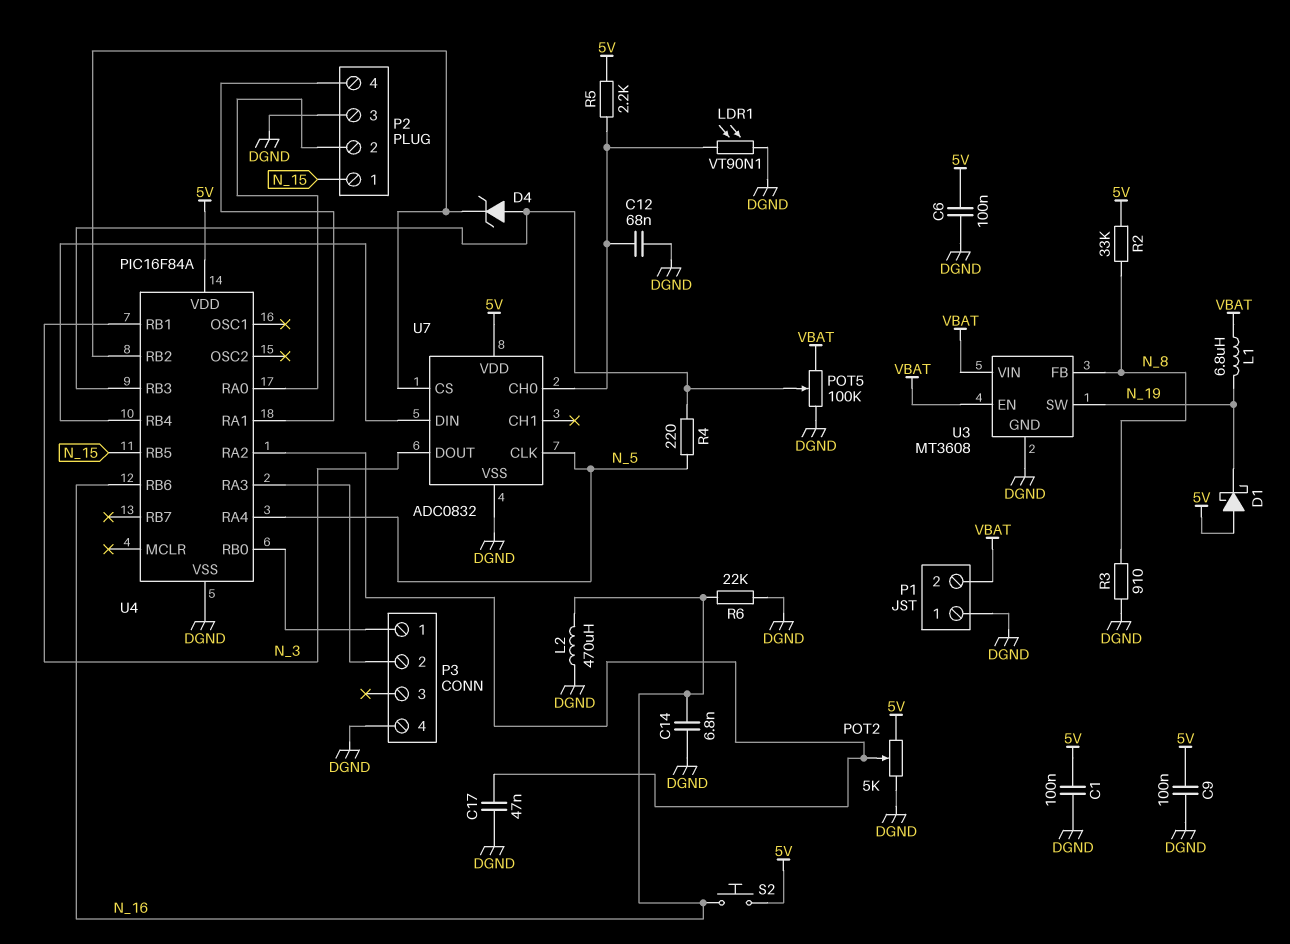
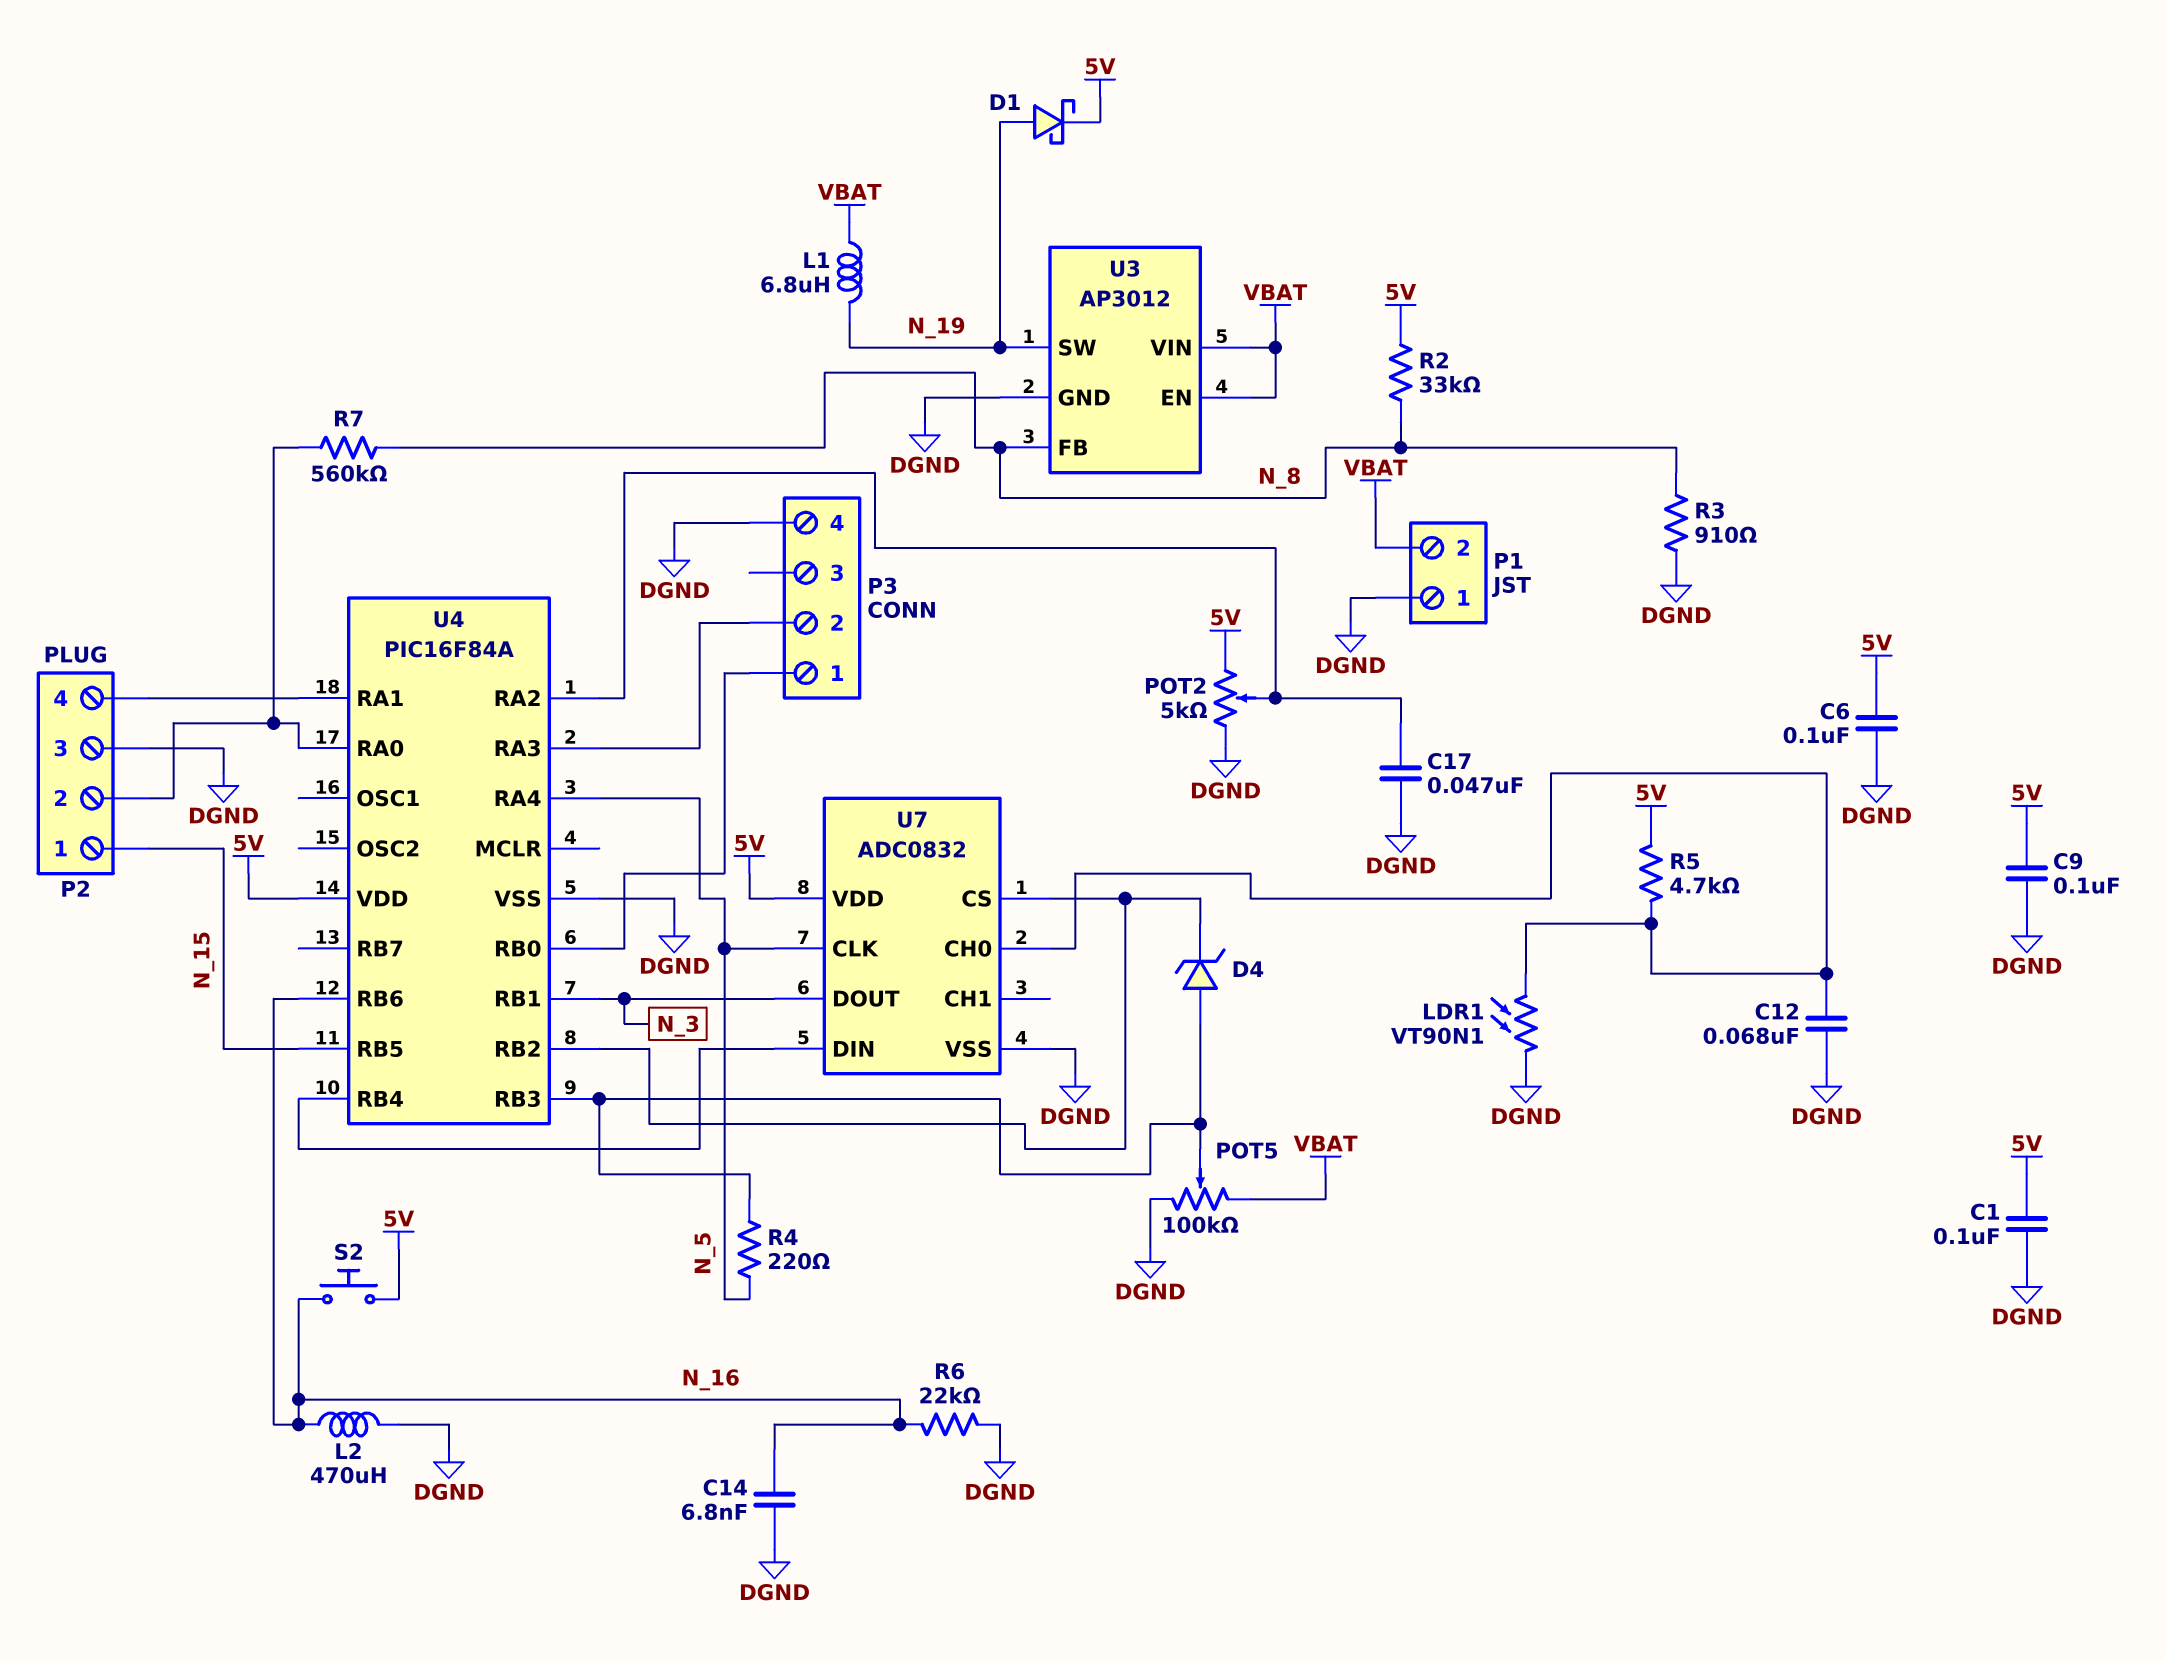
D1: schottky (A 5V, K N_19) -> schottky (A N_19, K 5V)
R5: 2.2k (5V, U7/CH0) -> 4.7k (5V, U7/CH0)
R7: none -> 560k (N_8, P2/2)
U3: MT3608 -> AP3012

